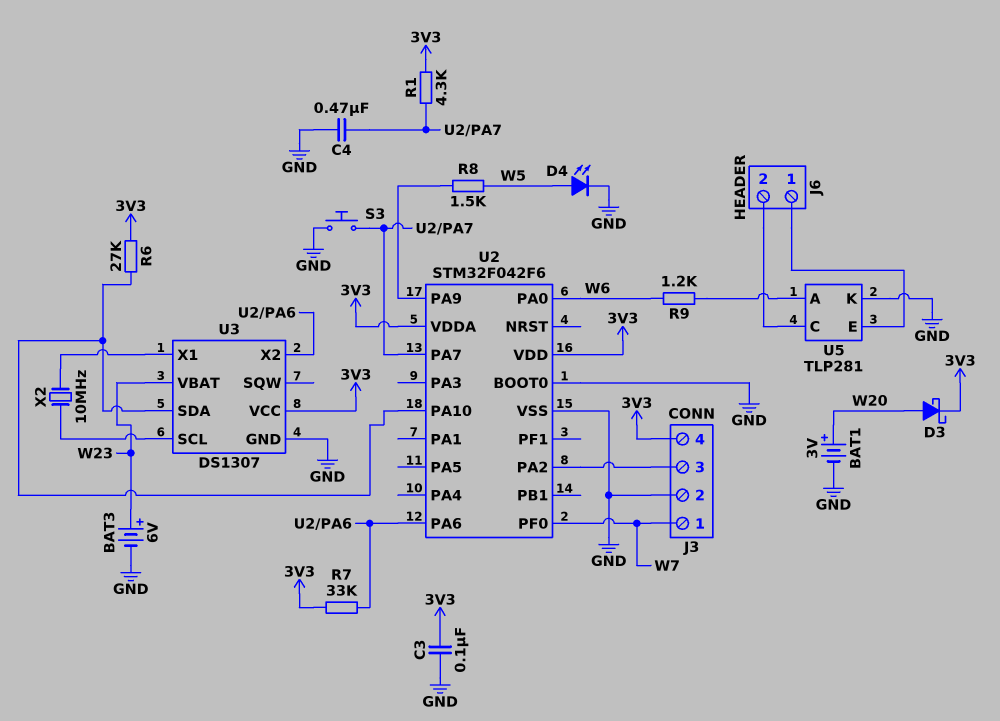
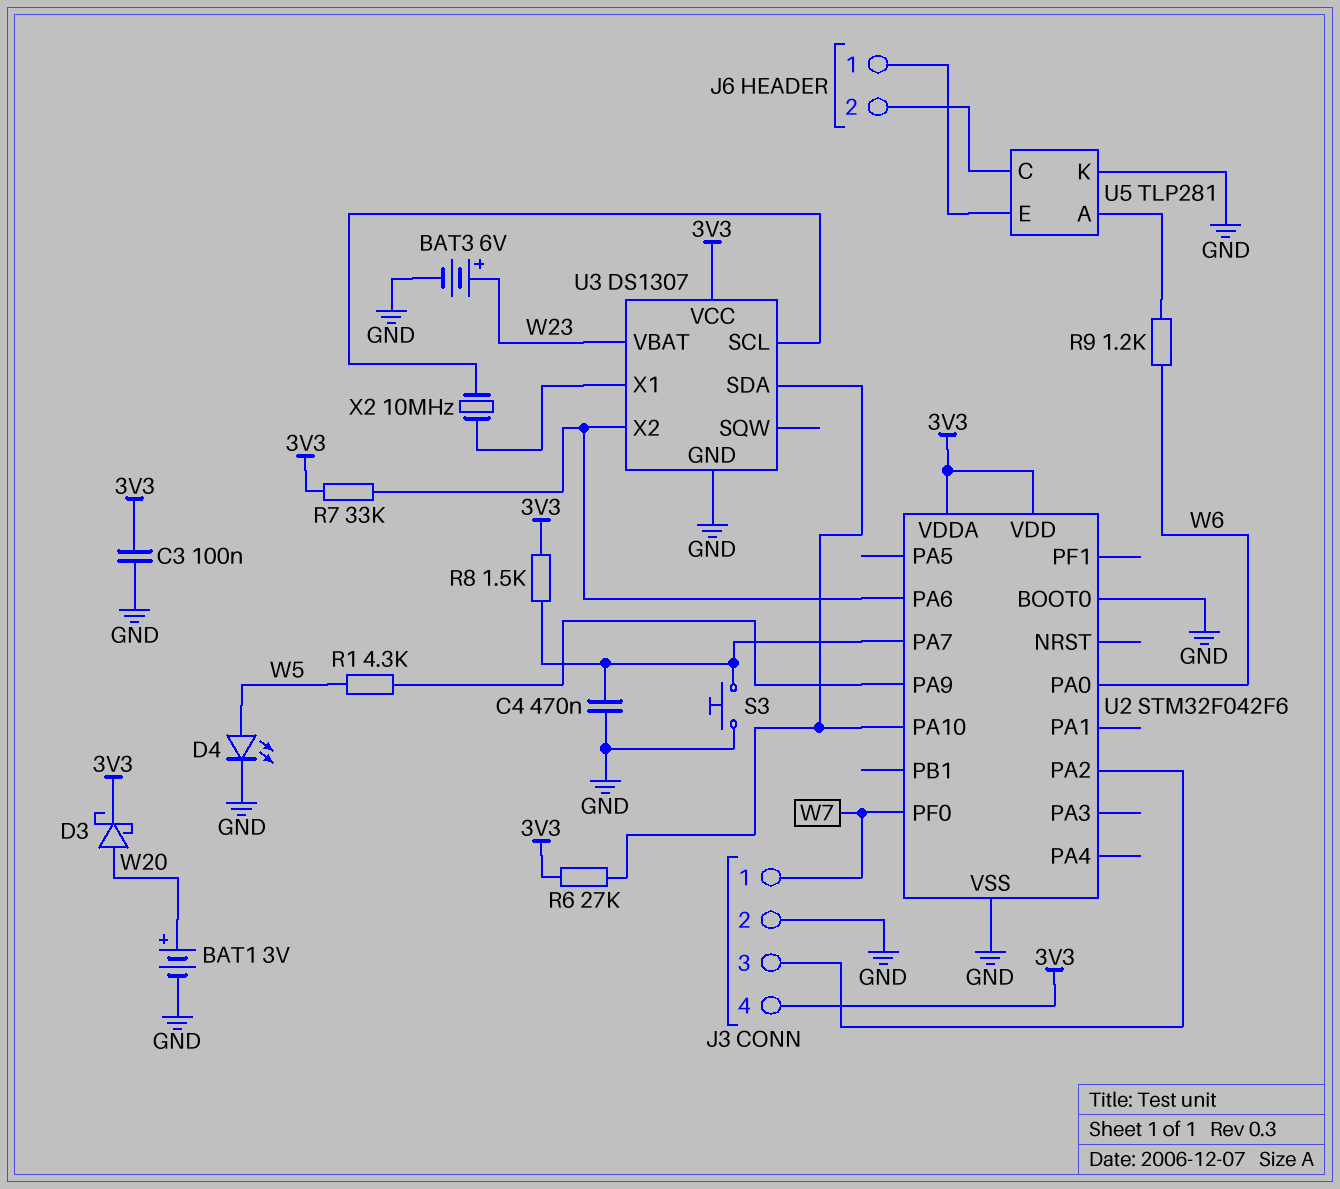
R1: 4.3k (3V3, U2/PA7) -> 4.3k (U2/PA9, W5)
R8: 1.5k (U2/PA9, W5) -> 1.5k (3V3, U2/PA7)

